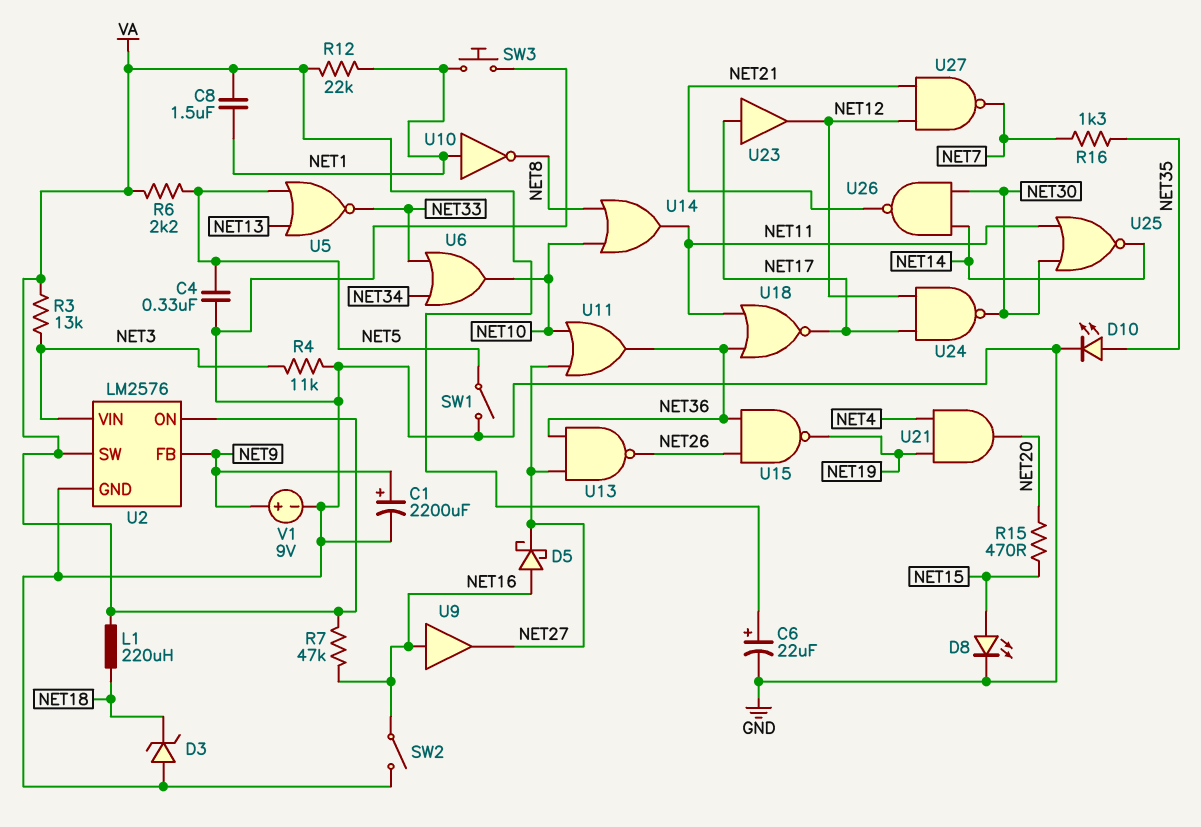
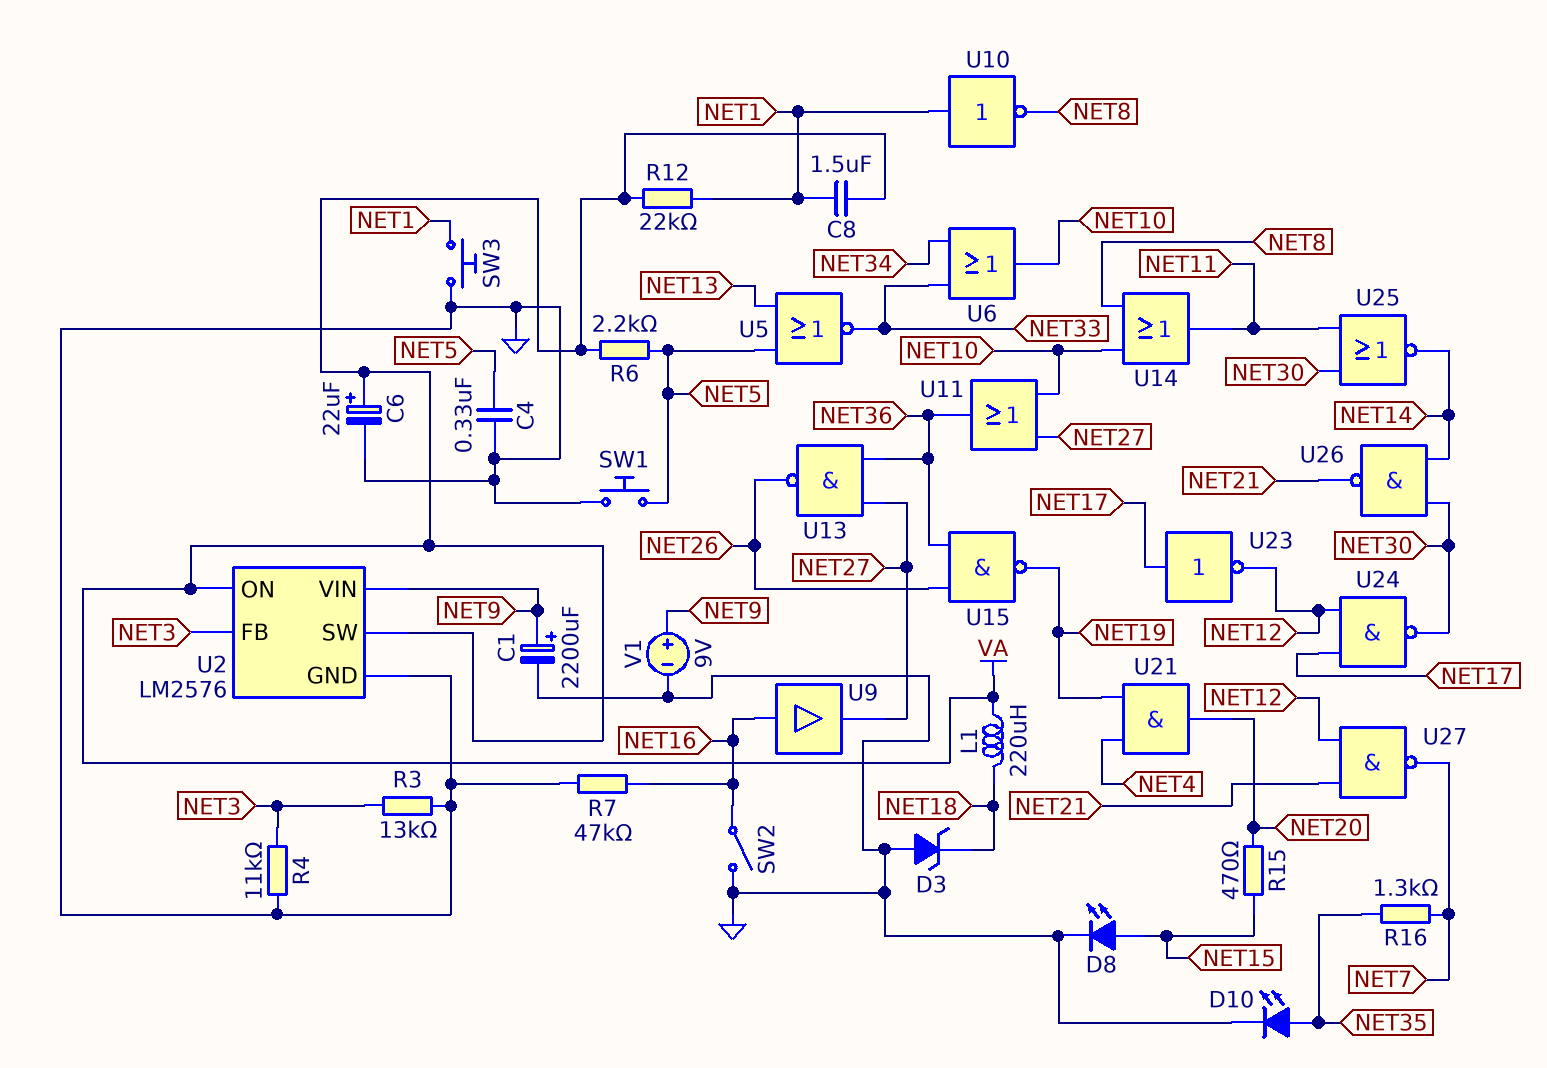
D5: schottky (A NET16, K NET27) -> none
R3: 13k (NET3, VA) -> 13k (GND, NET3)
R7: 47k (NET16, VA) -> 47k (GND, NET16)
SW1: switch (GND, NET5) -> button (GND, NET5)
U2 pin FB: NET9 -> NET3
U2 pin VIN: NET3 -> NET9
U18: NOR (in NET11, in NET36, out NET17) -> none
U23: buffer (in NET17, out NET12) -> NOT (in NET17, out NET12)

